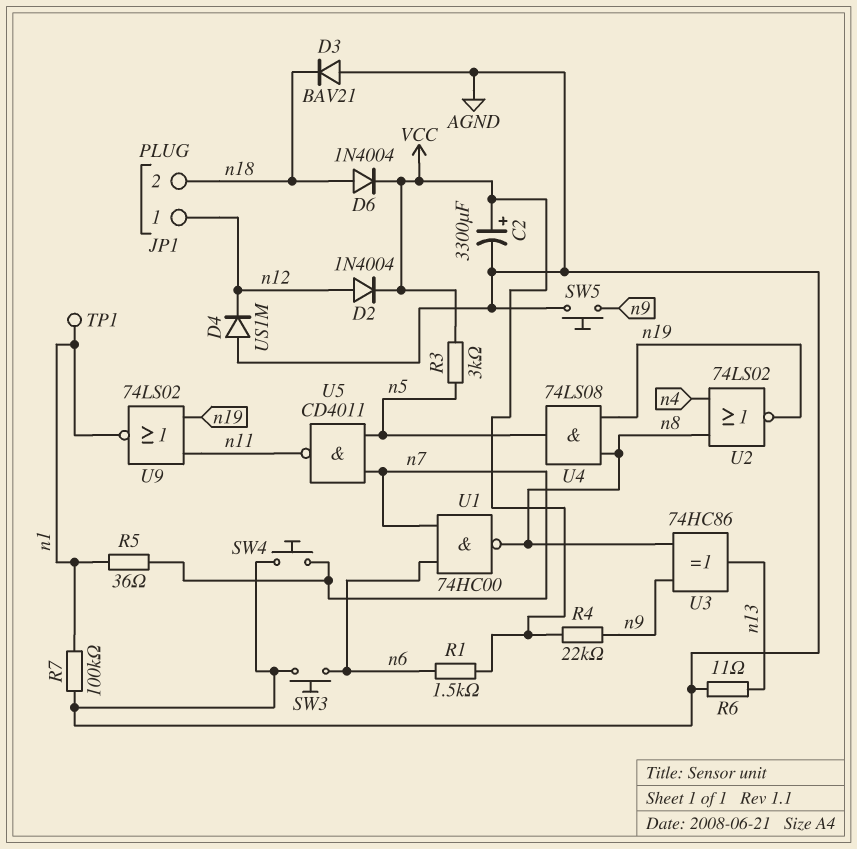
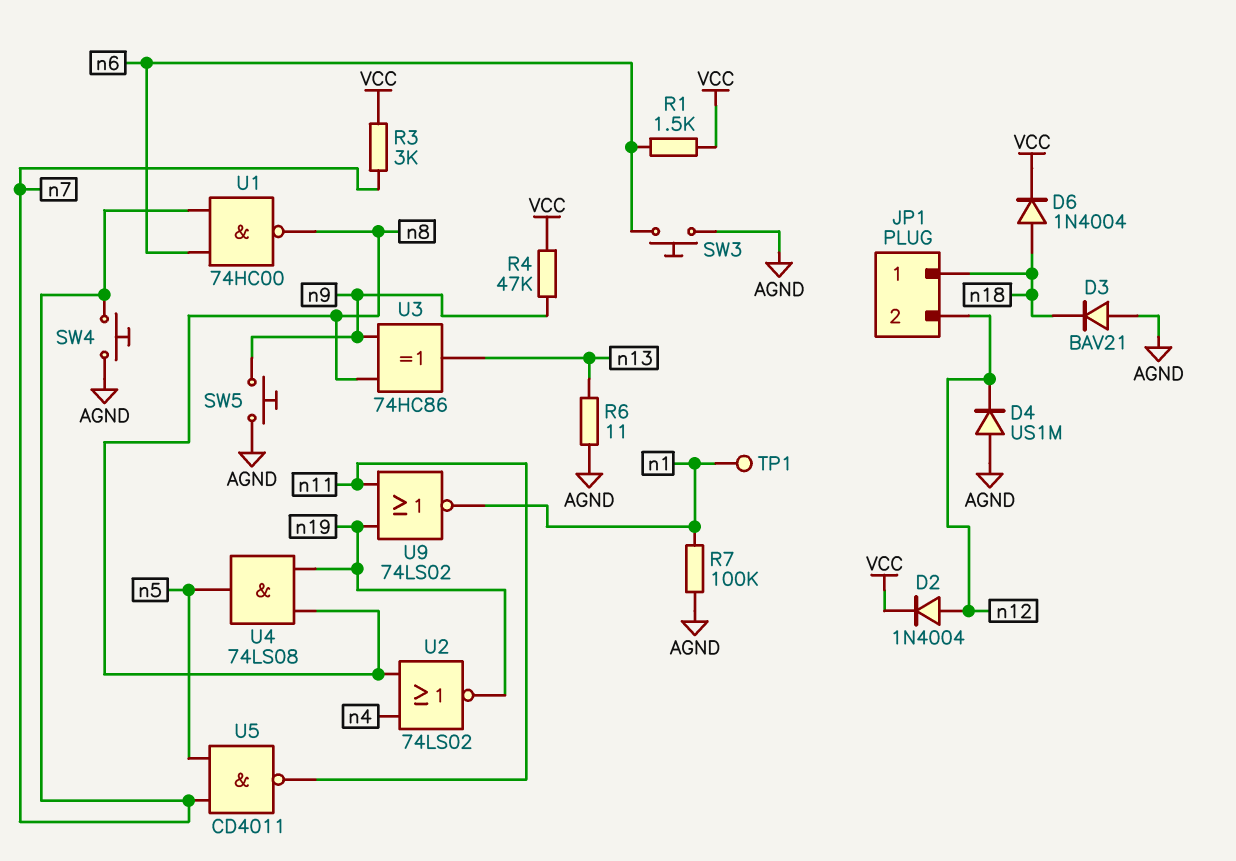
C2: 3300uF (plus VCC, minus AGND) -> none
JP1 pin 1: n12 -> n18
JP1 pin 2: n18 -> n12
R3: 3k (VCC, n5) -> 3k (VCC, n7)
R4: 22k (VCC, n9) -> 47k (VCC, n9)
R5: 36 (n1, n7) -> none

